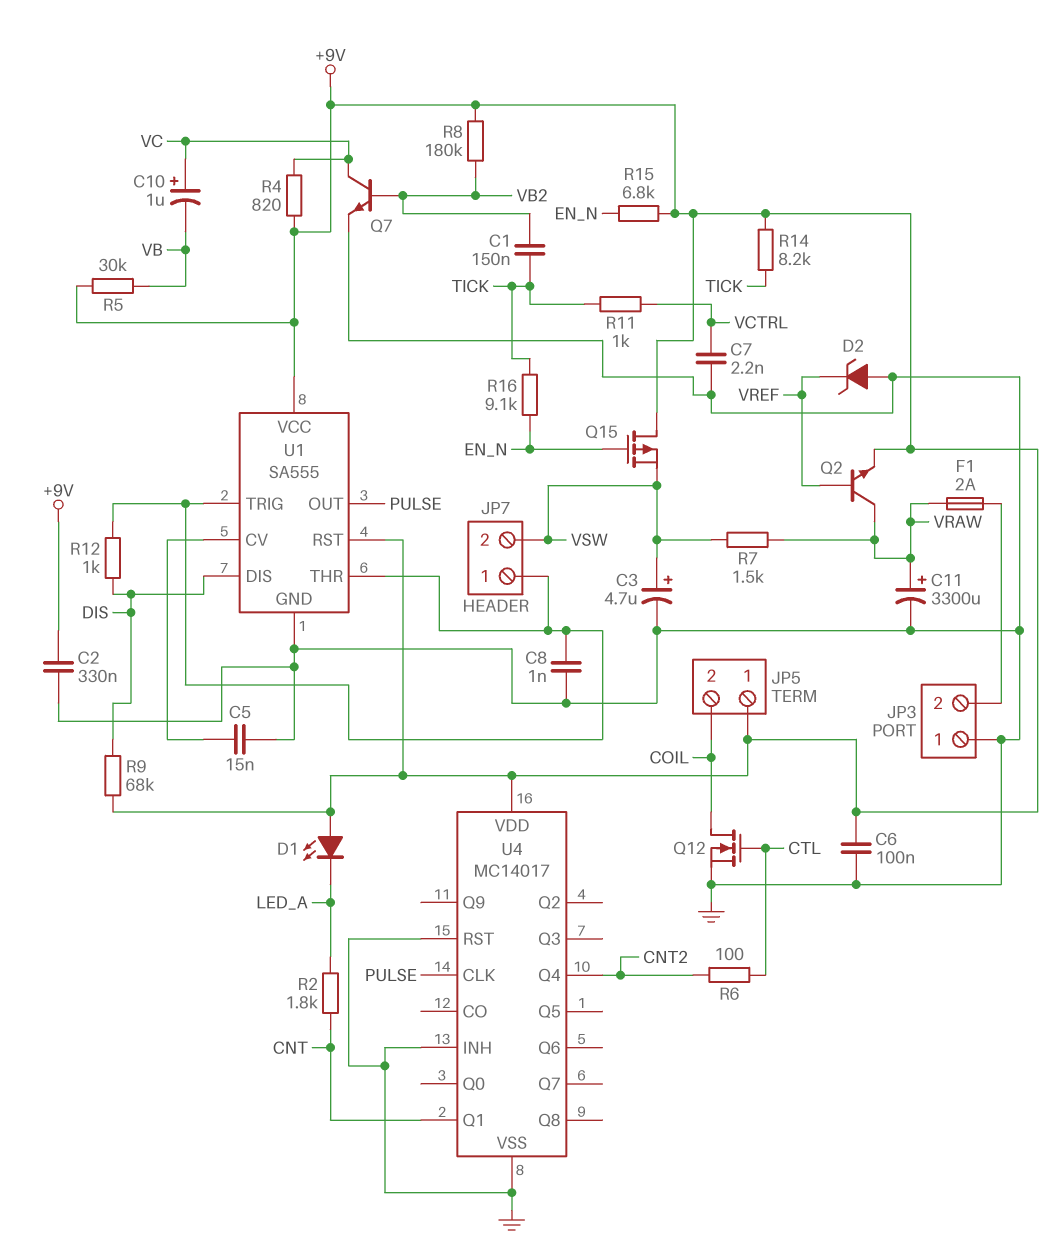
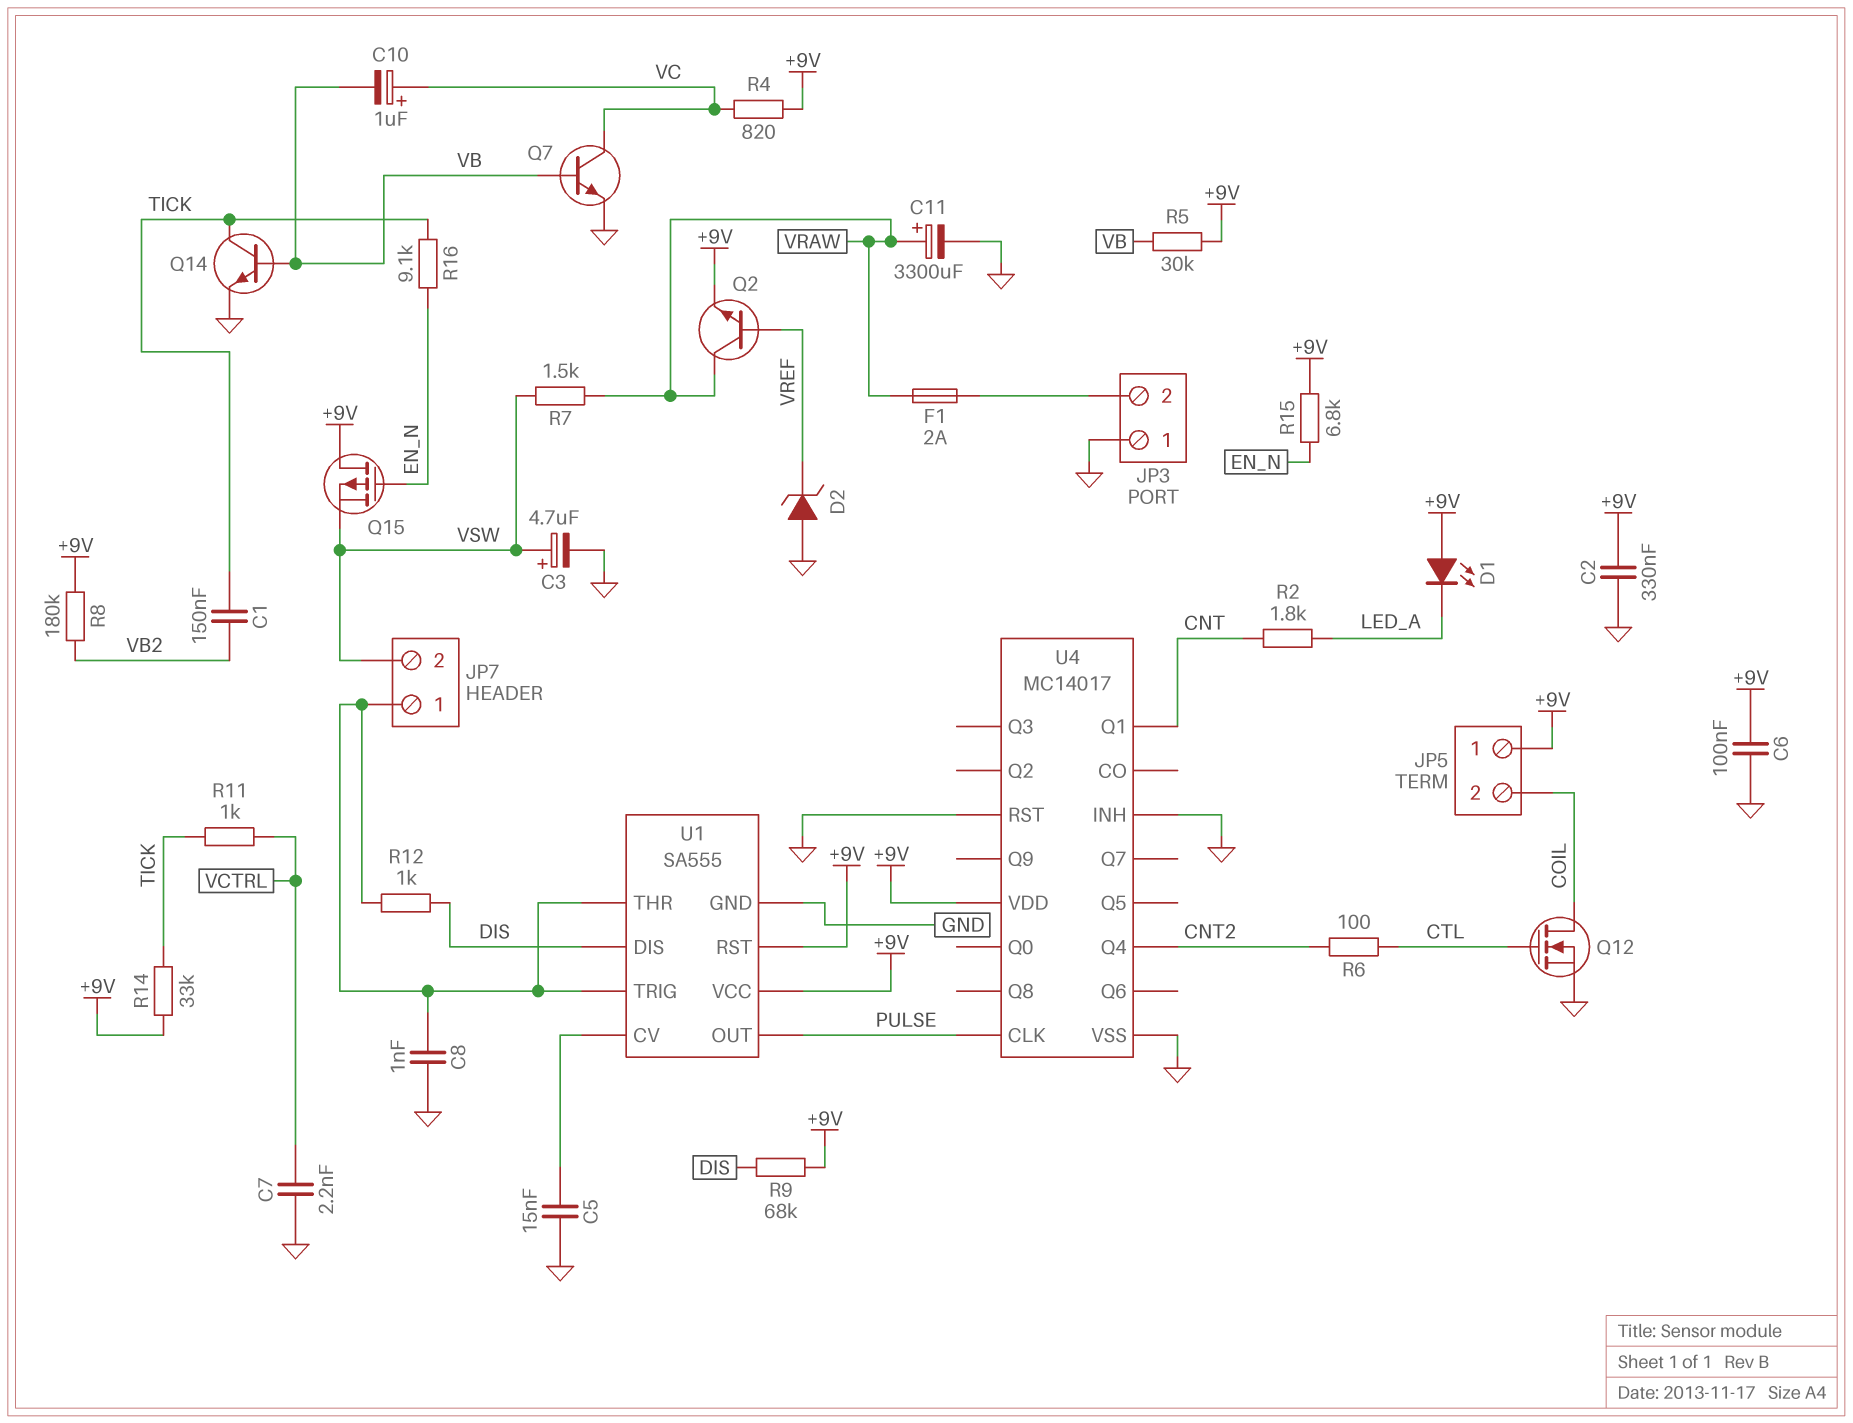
Q7: NPN (B VB2, C VC, E GND) -> NPN (B VB, C VC, E GND)
Q14: none -> NPN (B VB, C TICK, E GND)
R14: 8.2k (+9V, TICK) -> 33k (+9V, TICK)

